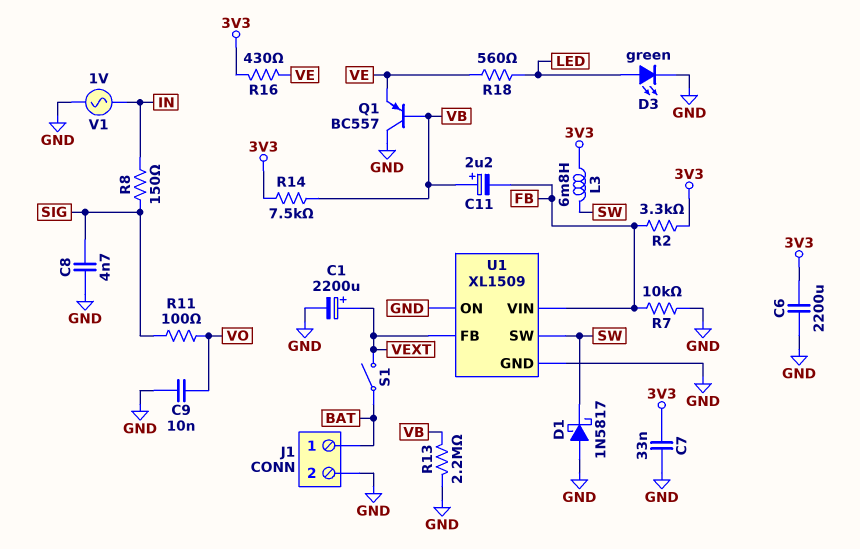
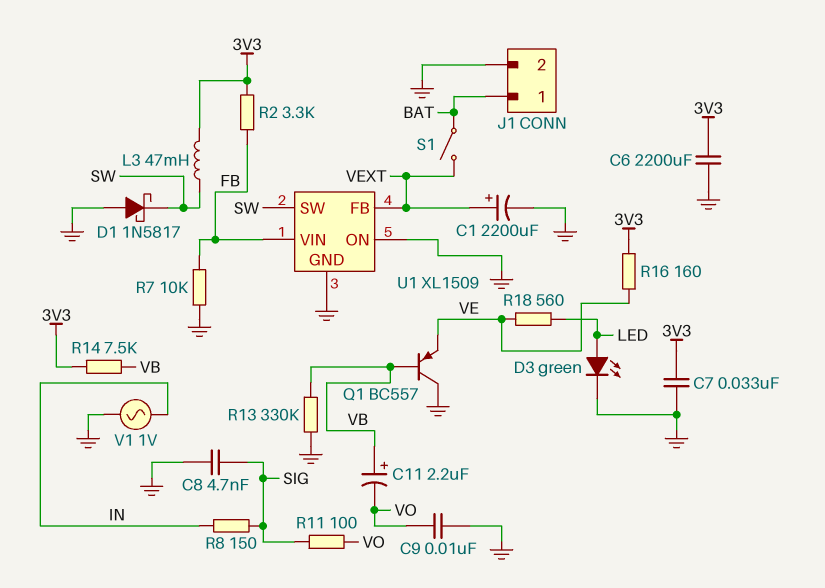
C11: 2.2uF (plus VB, minus FB) -> 2.2uF (plus VB, minus VO)
L3: 6.8mH (3V3, SW) -> 47mH (3V3, SW)
R13: 2.2M (GND, VB) -> 330k (GND, VB)
R16: 430 (3V3, VE) -> 160 (3V3, VE)

